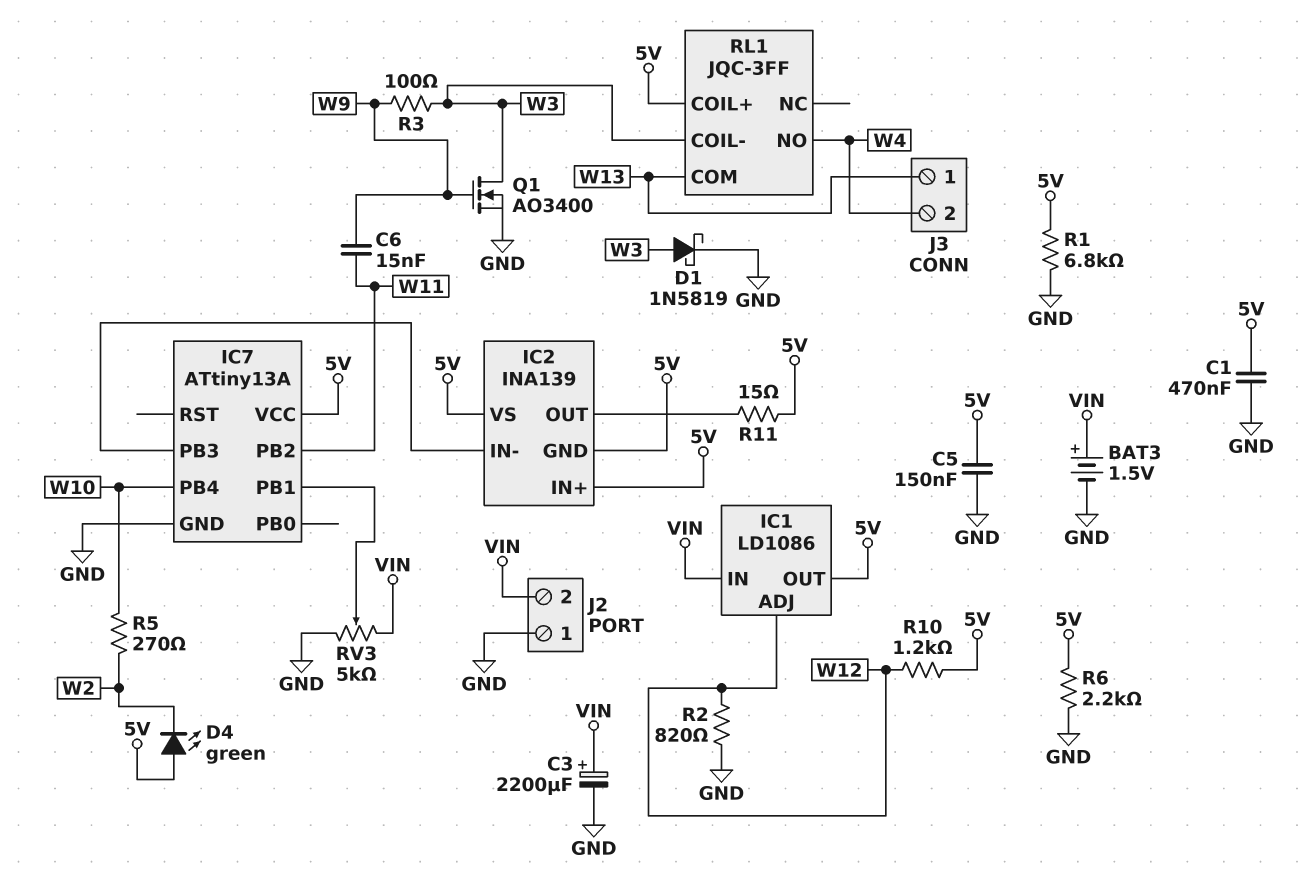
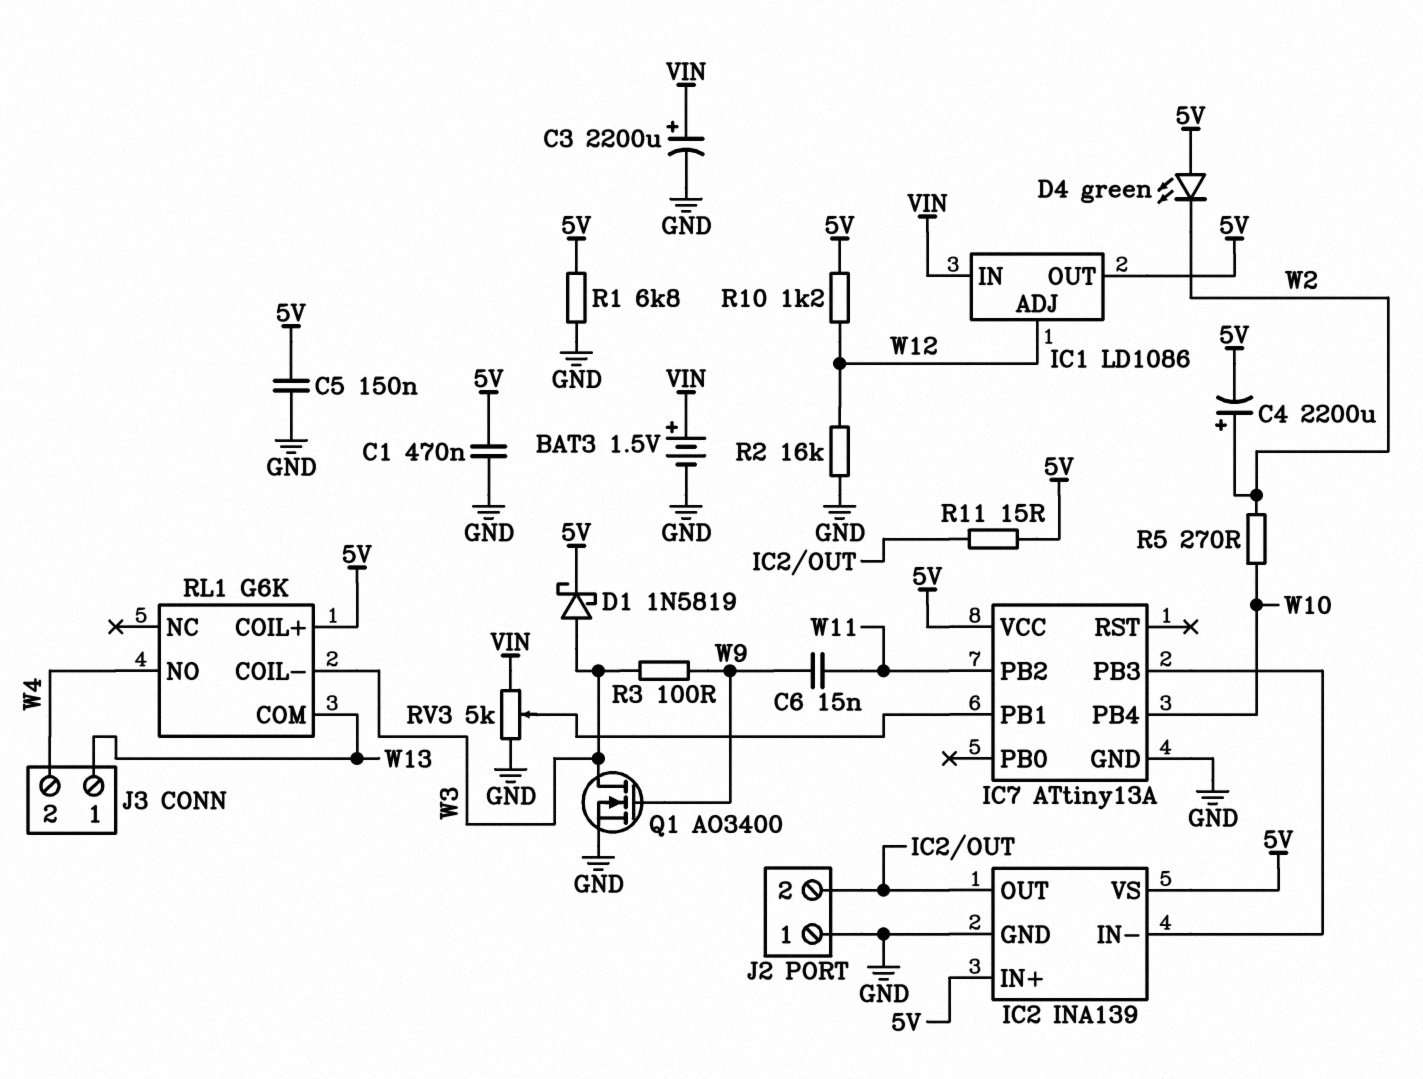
C4: none -> 2200uF (plus W2, minus 5V)
D1: schottky 1N5819 (A W3, K GND) -> schottky 1N5819 (A W3, K 5V)
IC2 pin GND: 5V -> GND
J2 pin 2: VIN -> IC2/OUT
R2: 820 (GND, W12) -> 16k (GND, W12)
R6: 2.2k (5V, GND) -> none
RL1: JQC-3FF -> G6K

